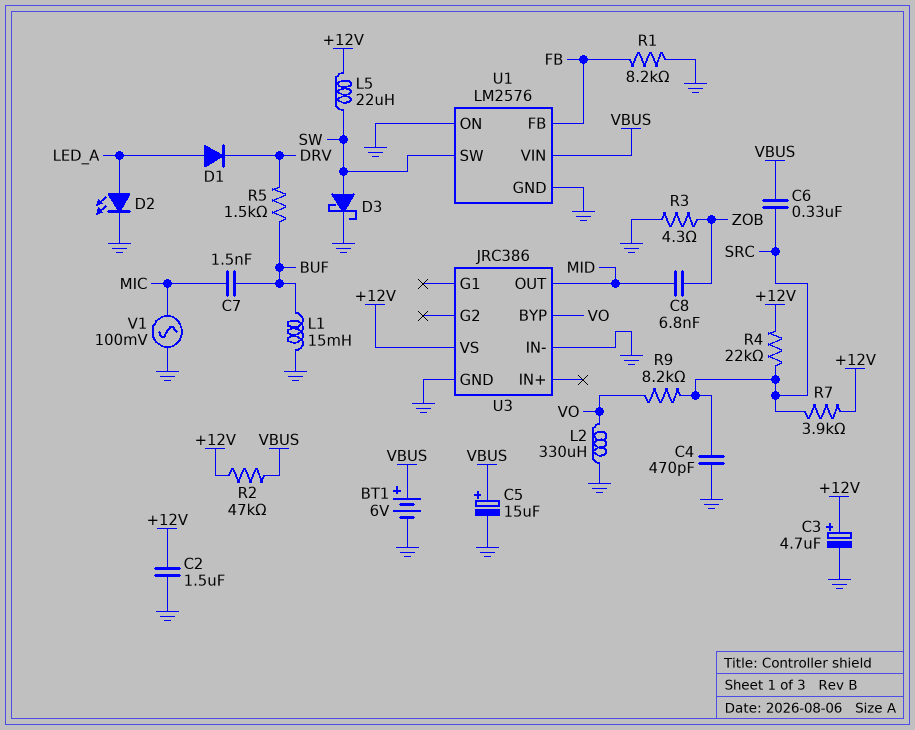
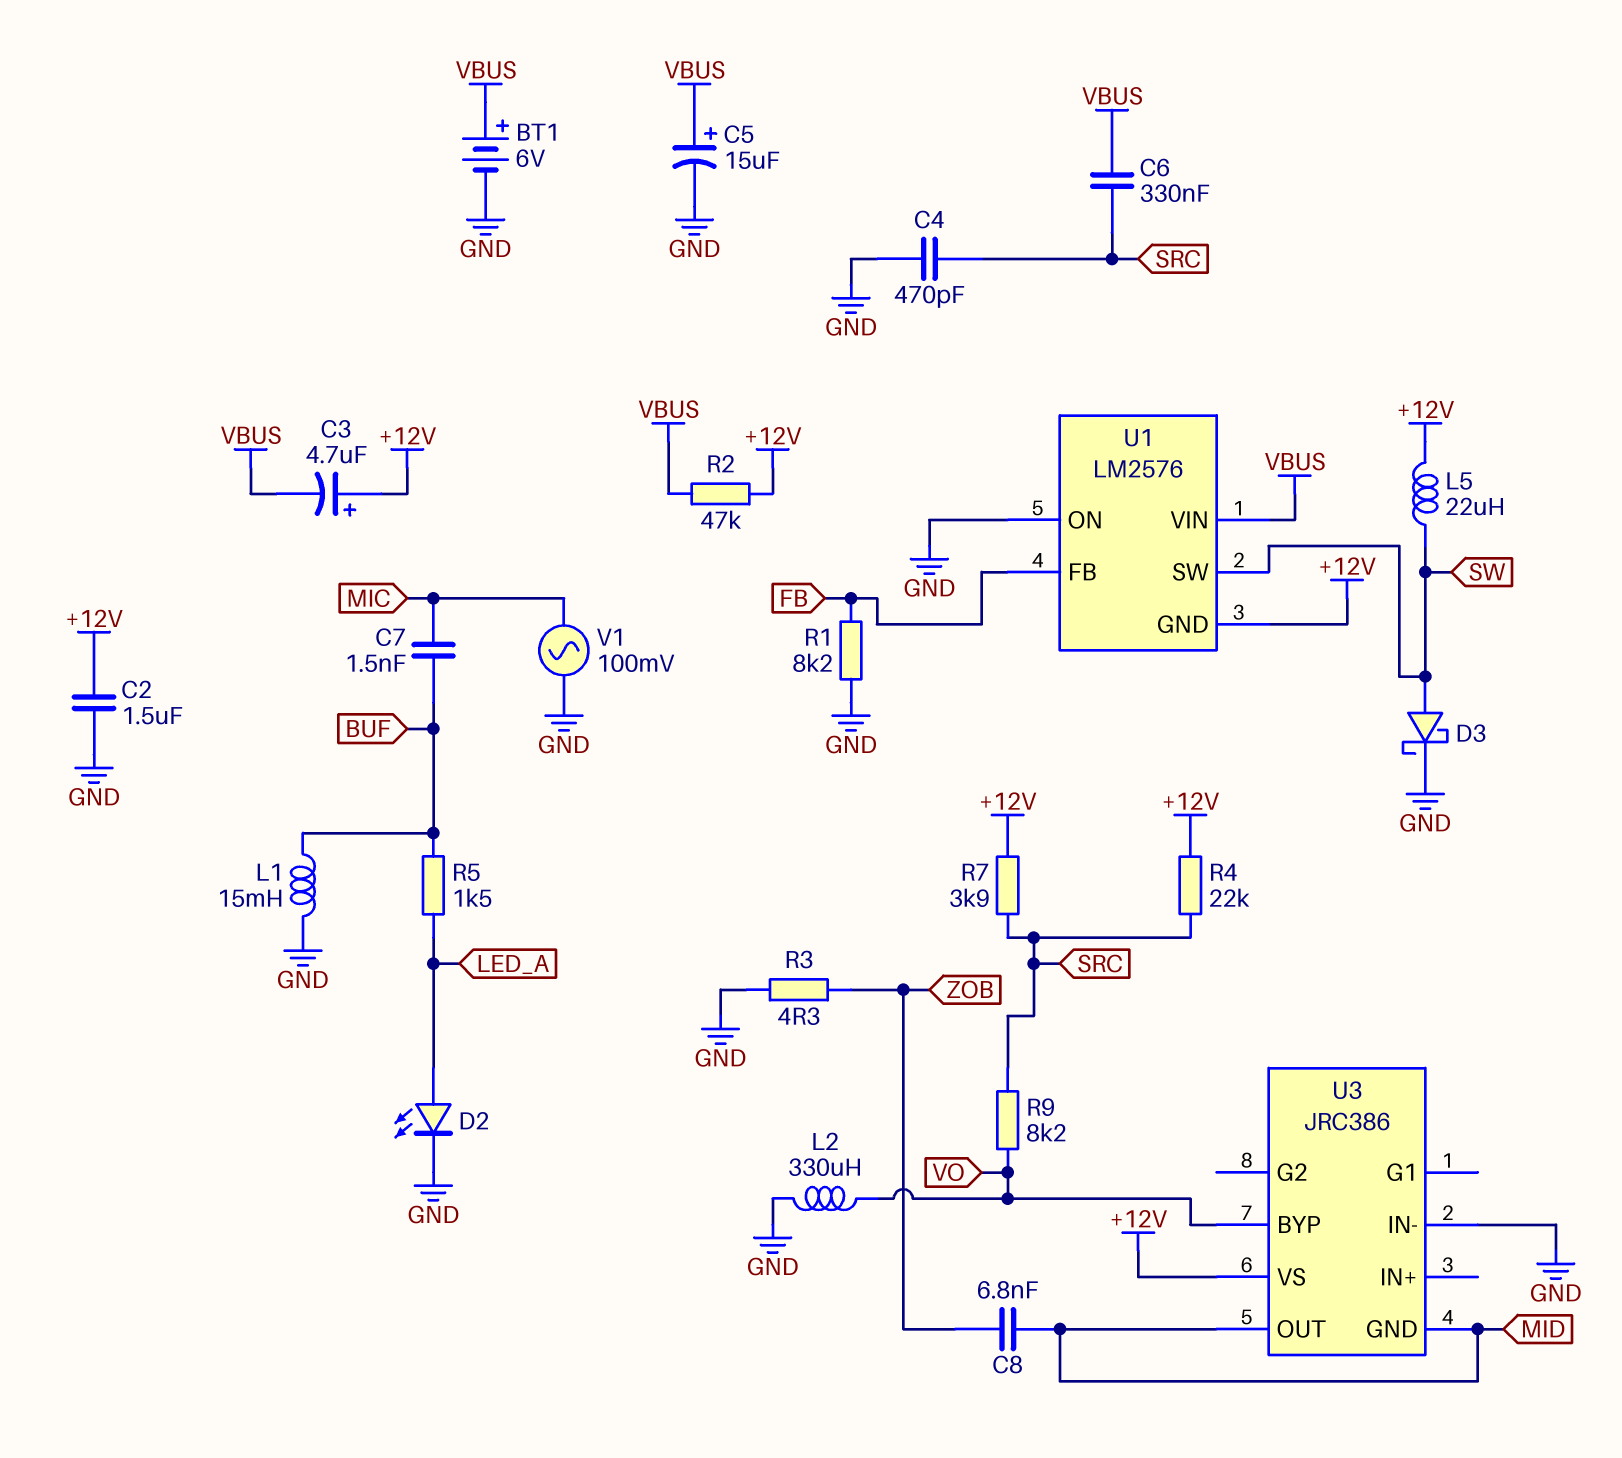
C3: 4.7uF (plus +12V, minus GND) -> 4.7uF (plus +12V, minus VBUS)
D1: diode (A LED_A, K DRV) -> none
R5: 1.5k (BUF, DRV) -> 1.5k (BUF, LED_A)
U1 pin GND: GND -> +12V
U3 pin GND: GND -> MID

